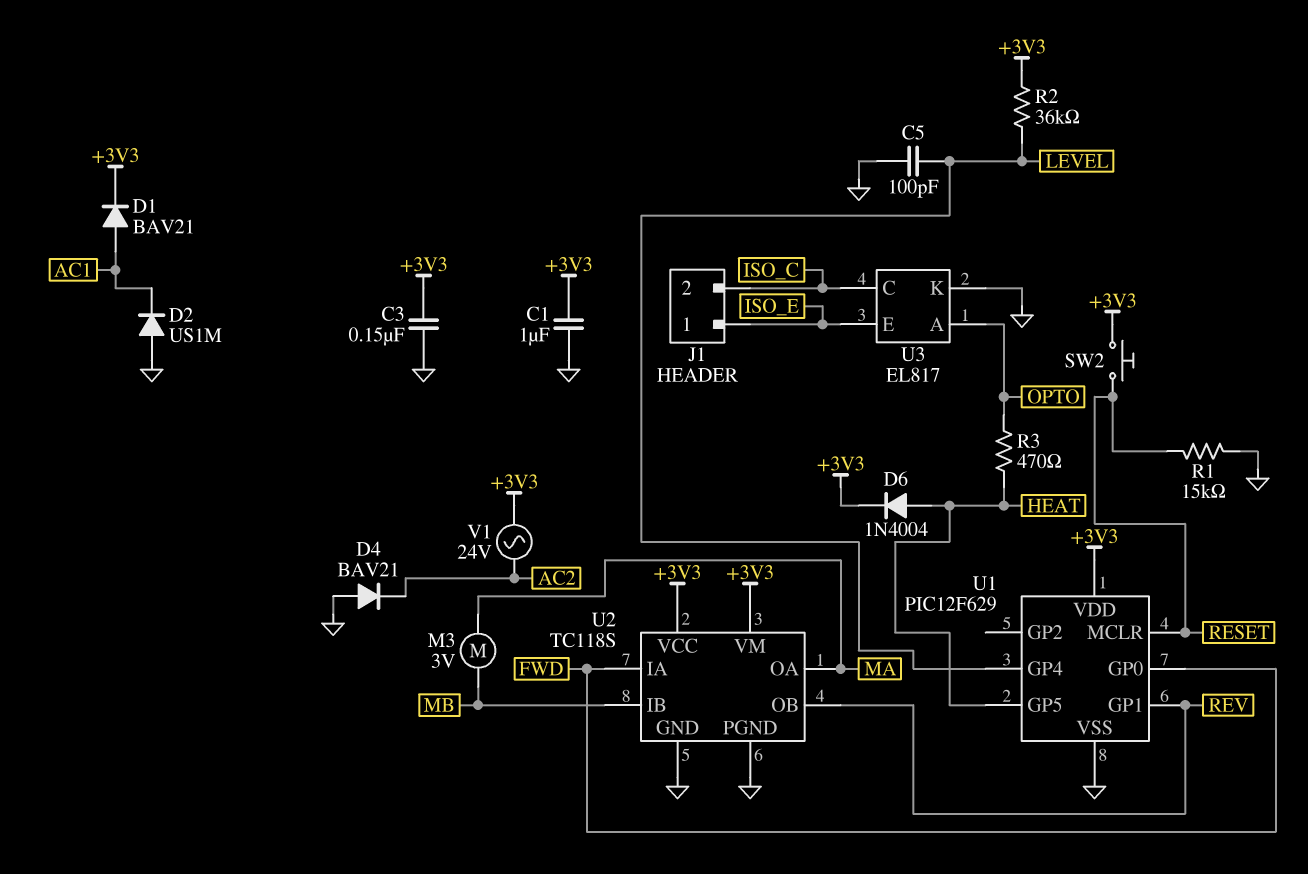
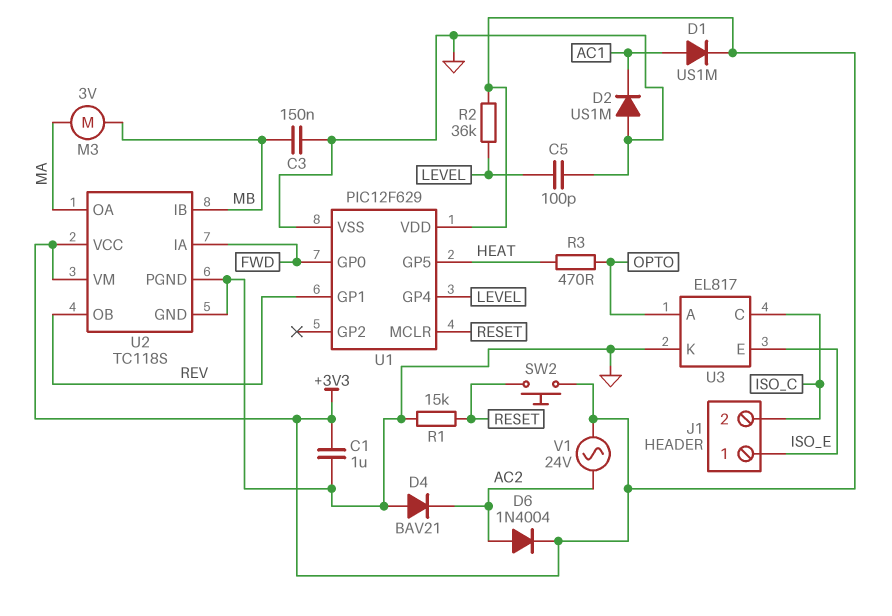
C3: 150nF (+3V3, GND) -> 150nF (GND, MB)
D1: diode BAV21 (A AC1, K +3V3) -> diode US1M (A AC1, K +3V3)
D6: diode 1N4004 (A HEAT, K +3V3) -> diode 1N4004 (A AC2, K +3V3)

